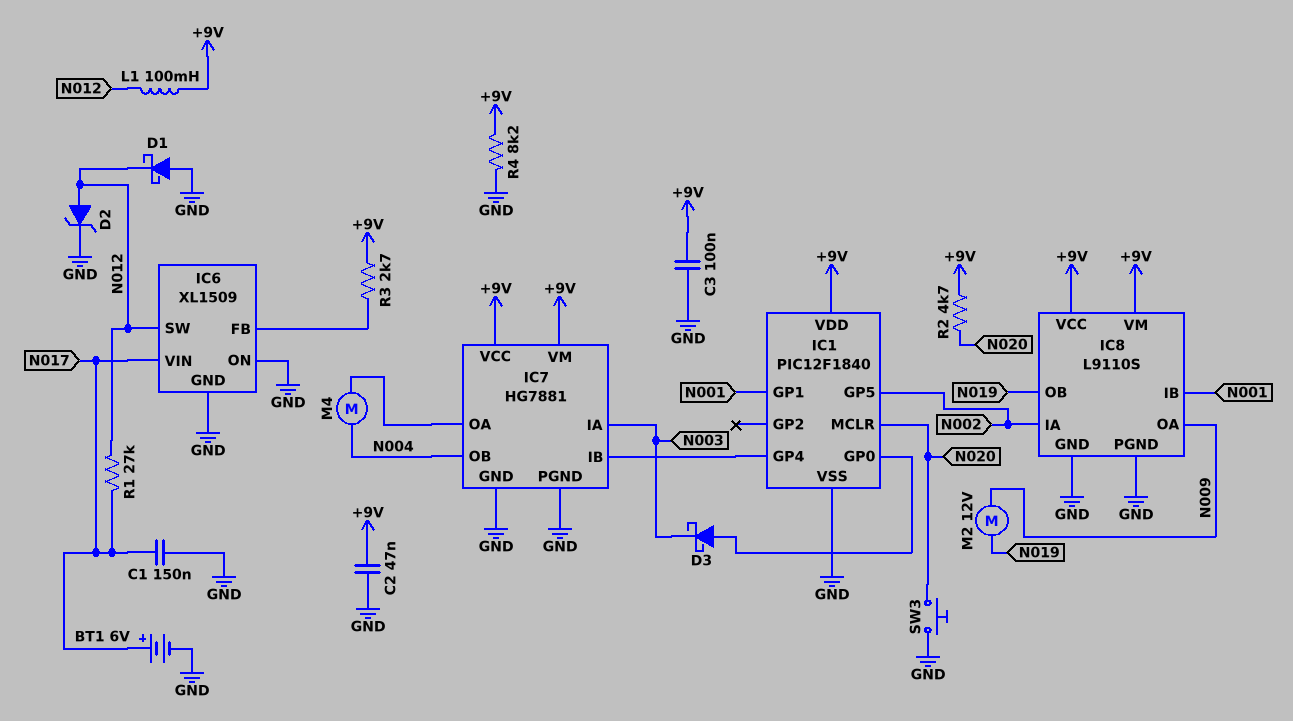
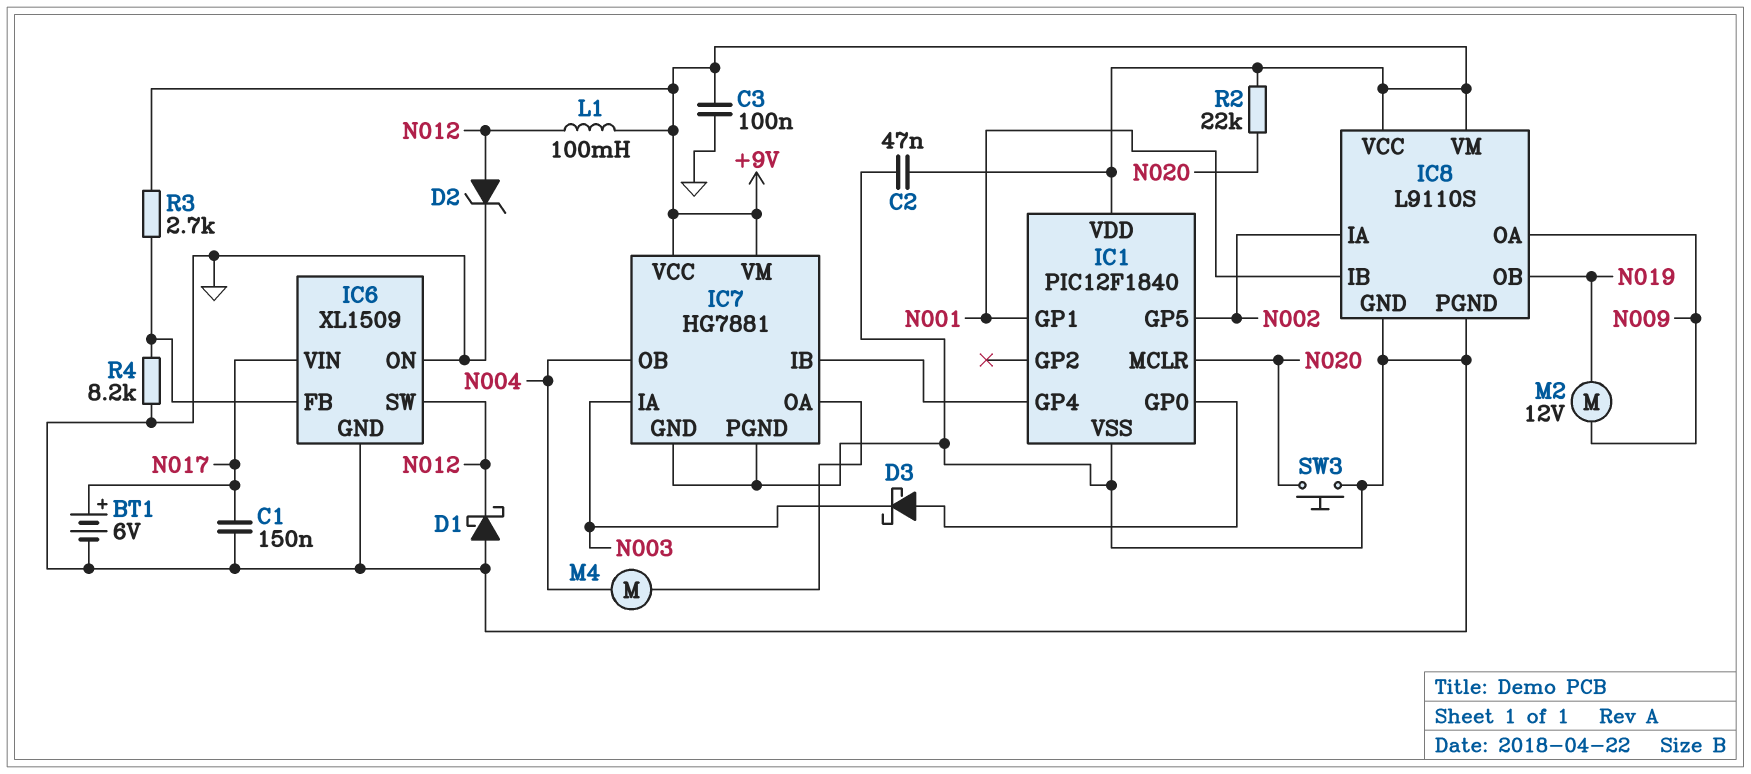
R1: 27k (N012, N017) -> none
R2: 4.7k (+9V, N020) -> 22k (+9V, N020)
R4: 8.2k (+9V, GND) -> 8.2k (GND, IC6/FB)

